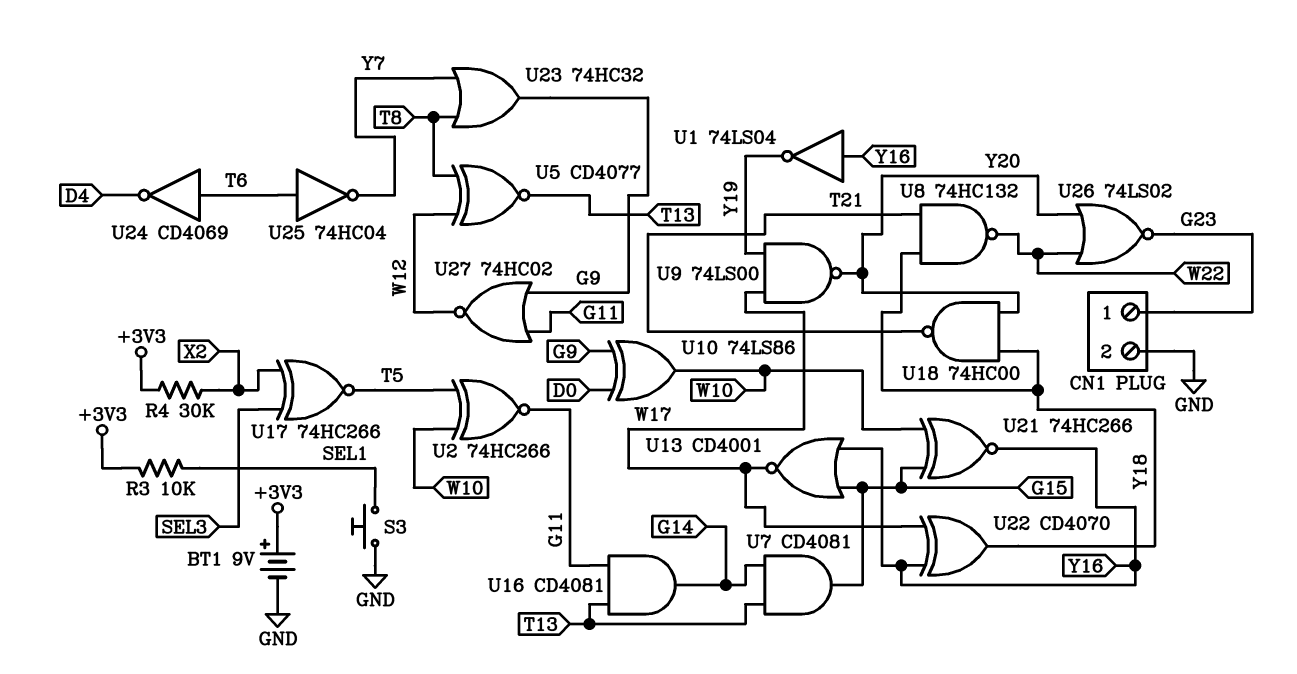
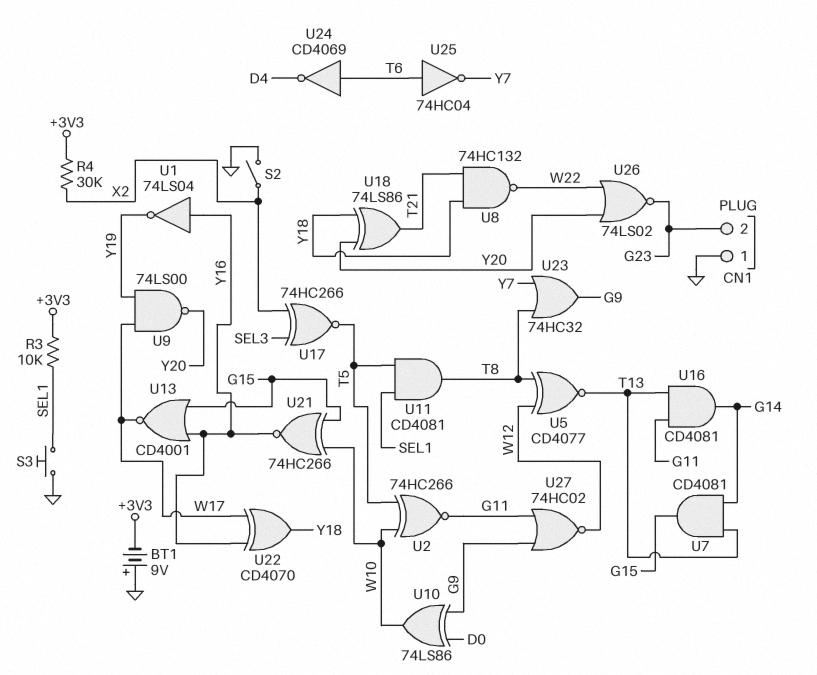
BT1: 9V (plus +3V3, minus GND) -> 9V (plus GND, minus +3V3)
CN1 pin 1: G23 -> GND
CN1 pin 2: GND -> G23
S2: none -> switch (GND, X2)
U11: none -> AND CD4081 (in SEL1, in T5, out T8)
U18: NAND 74HC00 (in Y18, in Y20, out T21) -> XOR 74LS86 (in Y18, in Y20, out T21)

